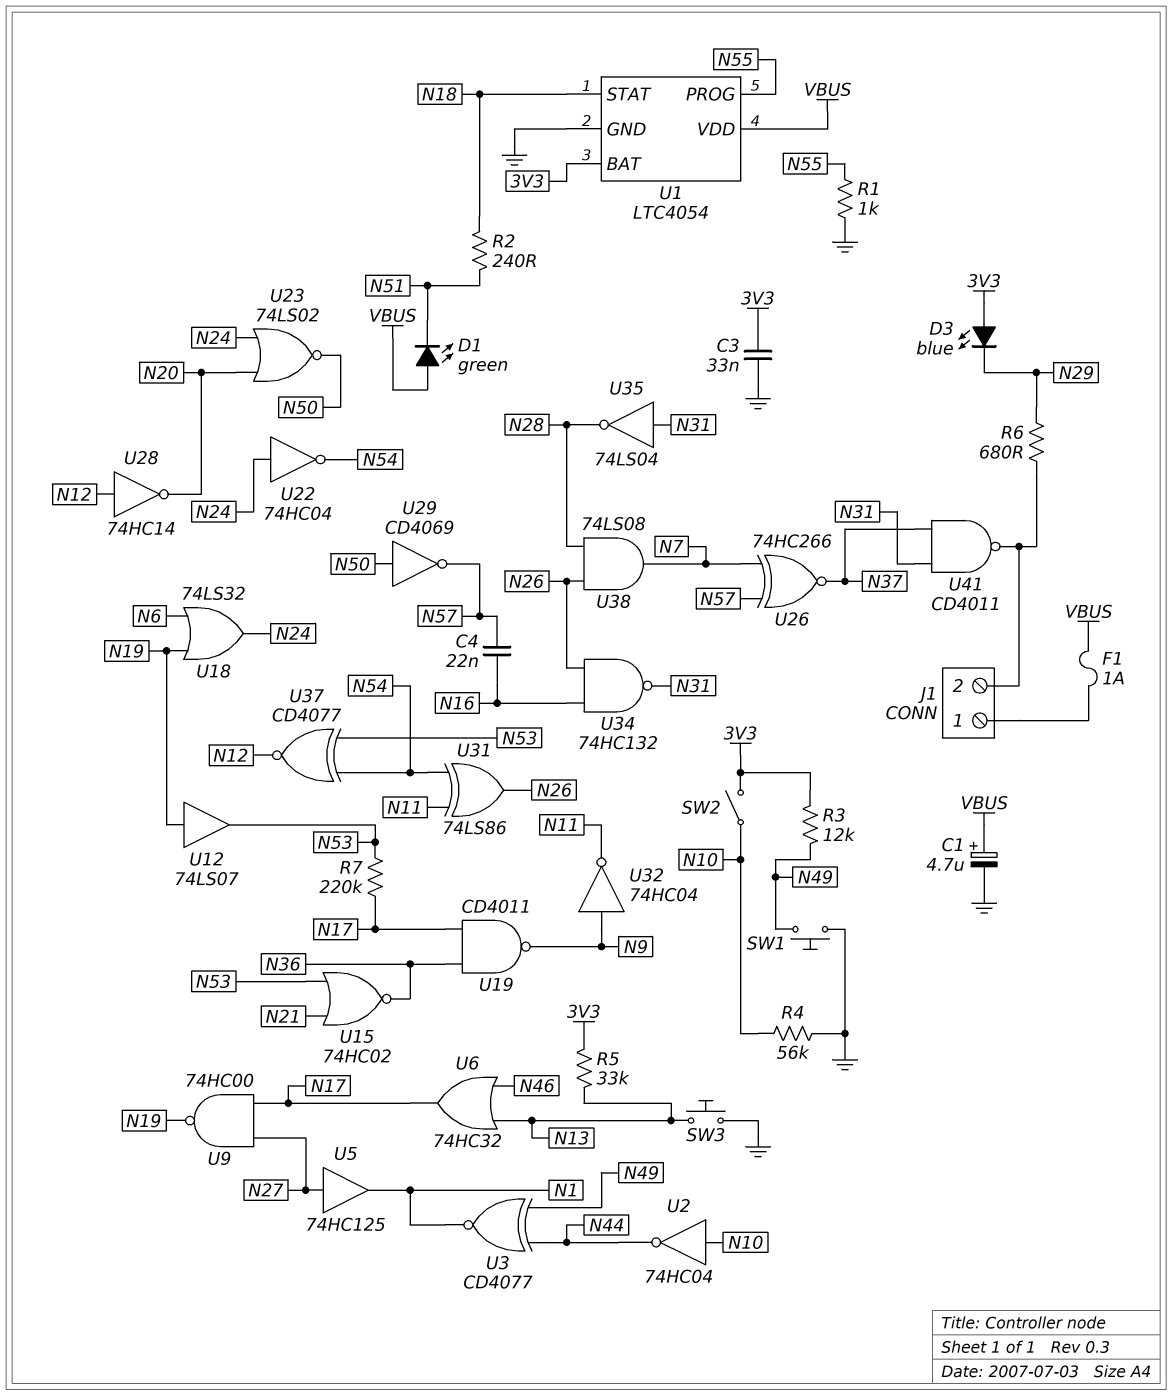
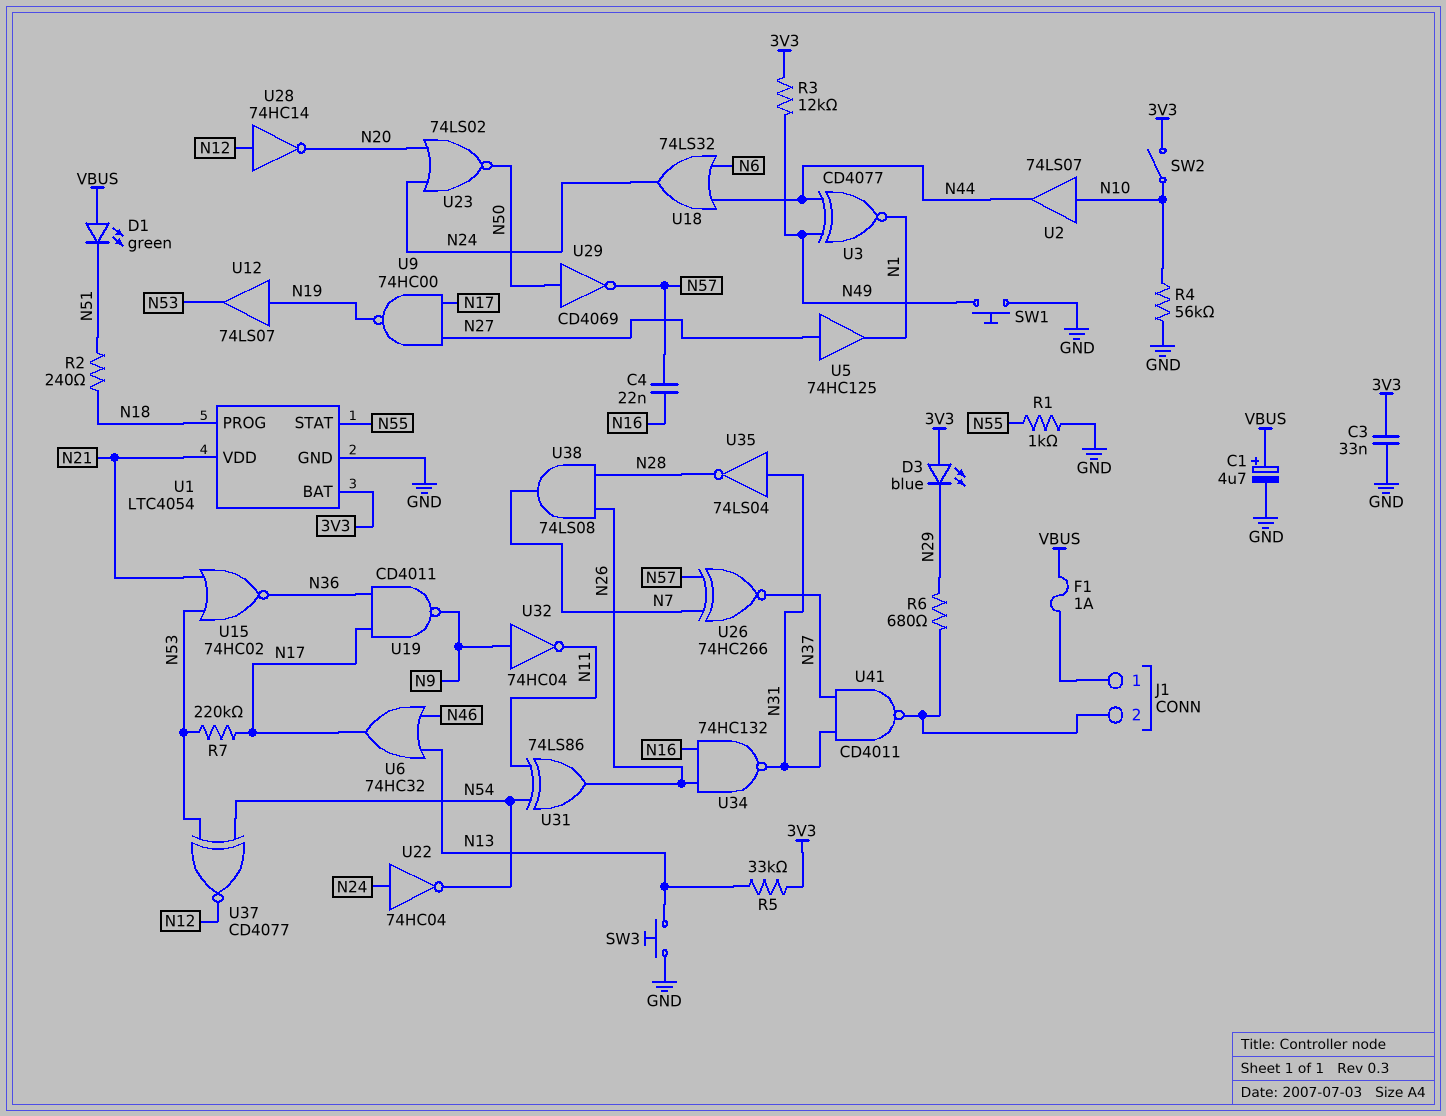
U1 pin PROG: N55 -> N18
U1 pin STAT: N18 -> N55
U1 pin VDD: VBUS -> N21
U2: NOT 74HC04 (in N10, out N44) -> buffer 74LS07 (in N10, out N44)
U18: OR 74LS32 (in N6, in N19, out N24) -> OR 74LS32 (in N6, in N44, out N24)

